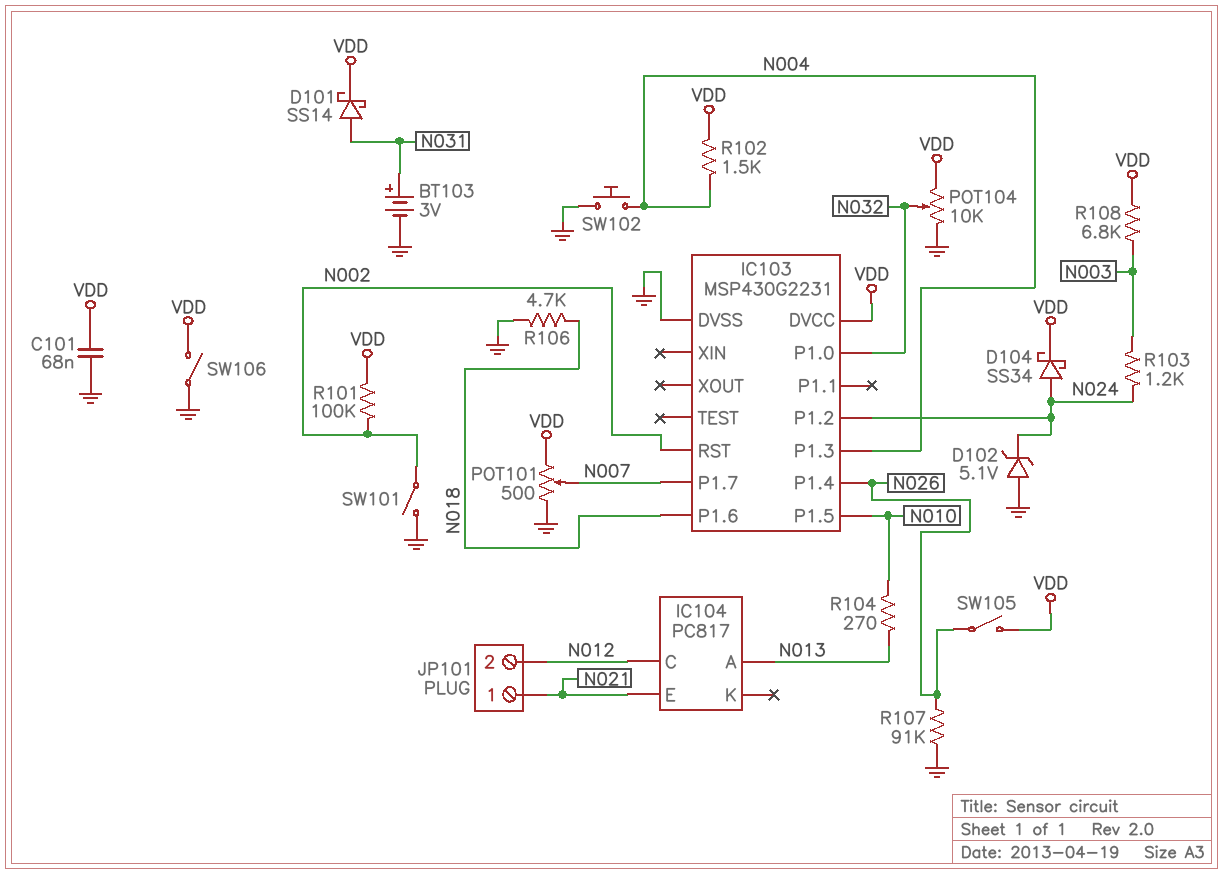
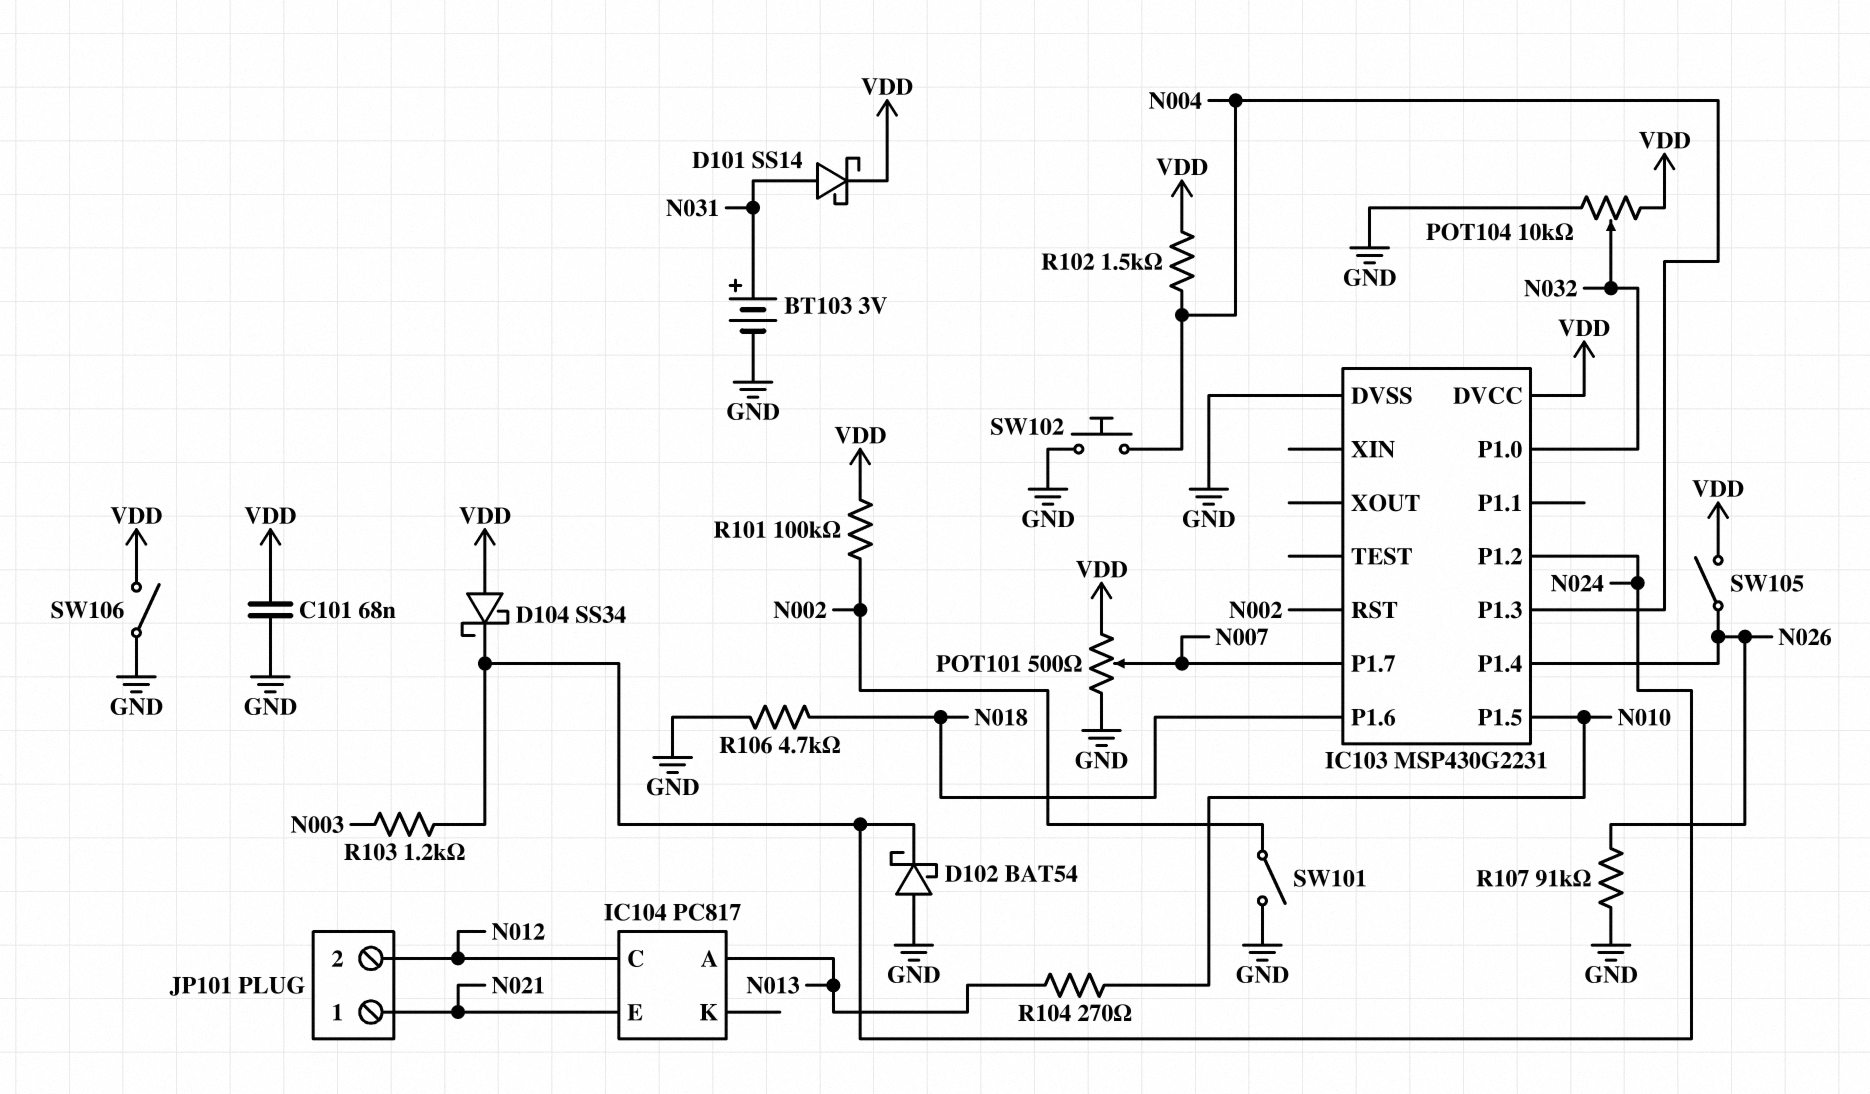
D102: zener 5.1V (A GND, K N024) -> schottky BAT54 (A GND, K N024)
D104: schottky SS34 (A N024, K VDD) -> schottky SS34 (A VDD, K N024)
R108: 6.8k (N003, VDD) -> none

